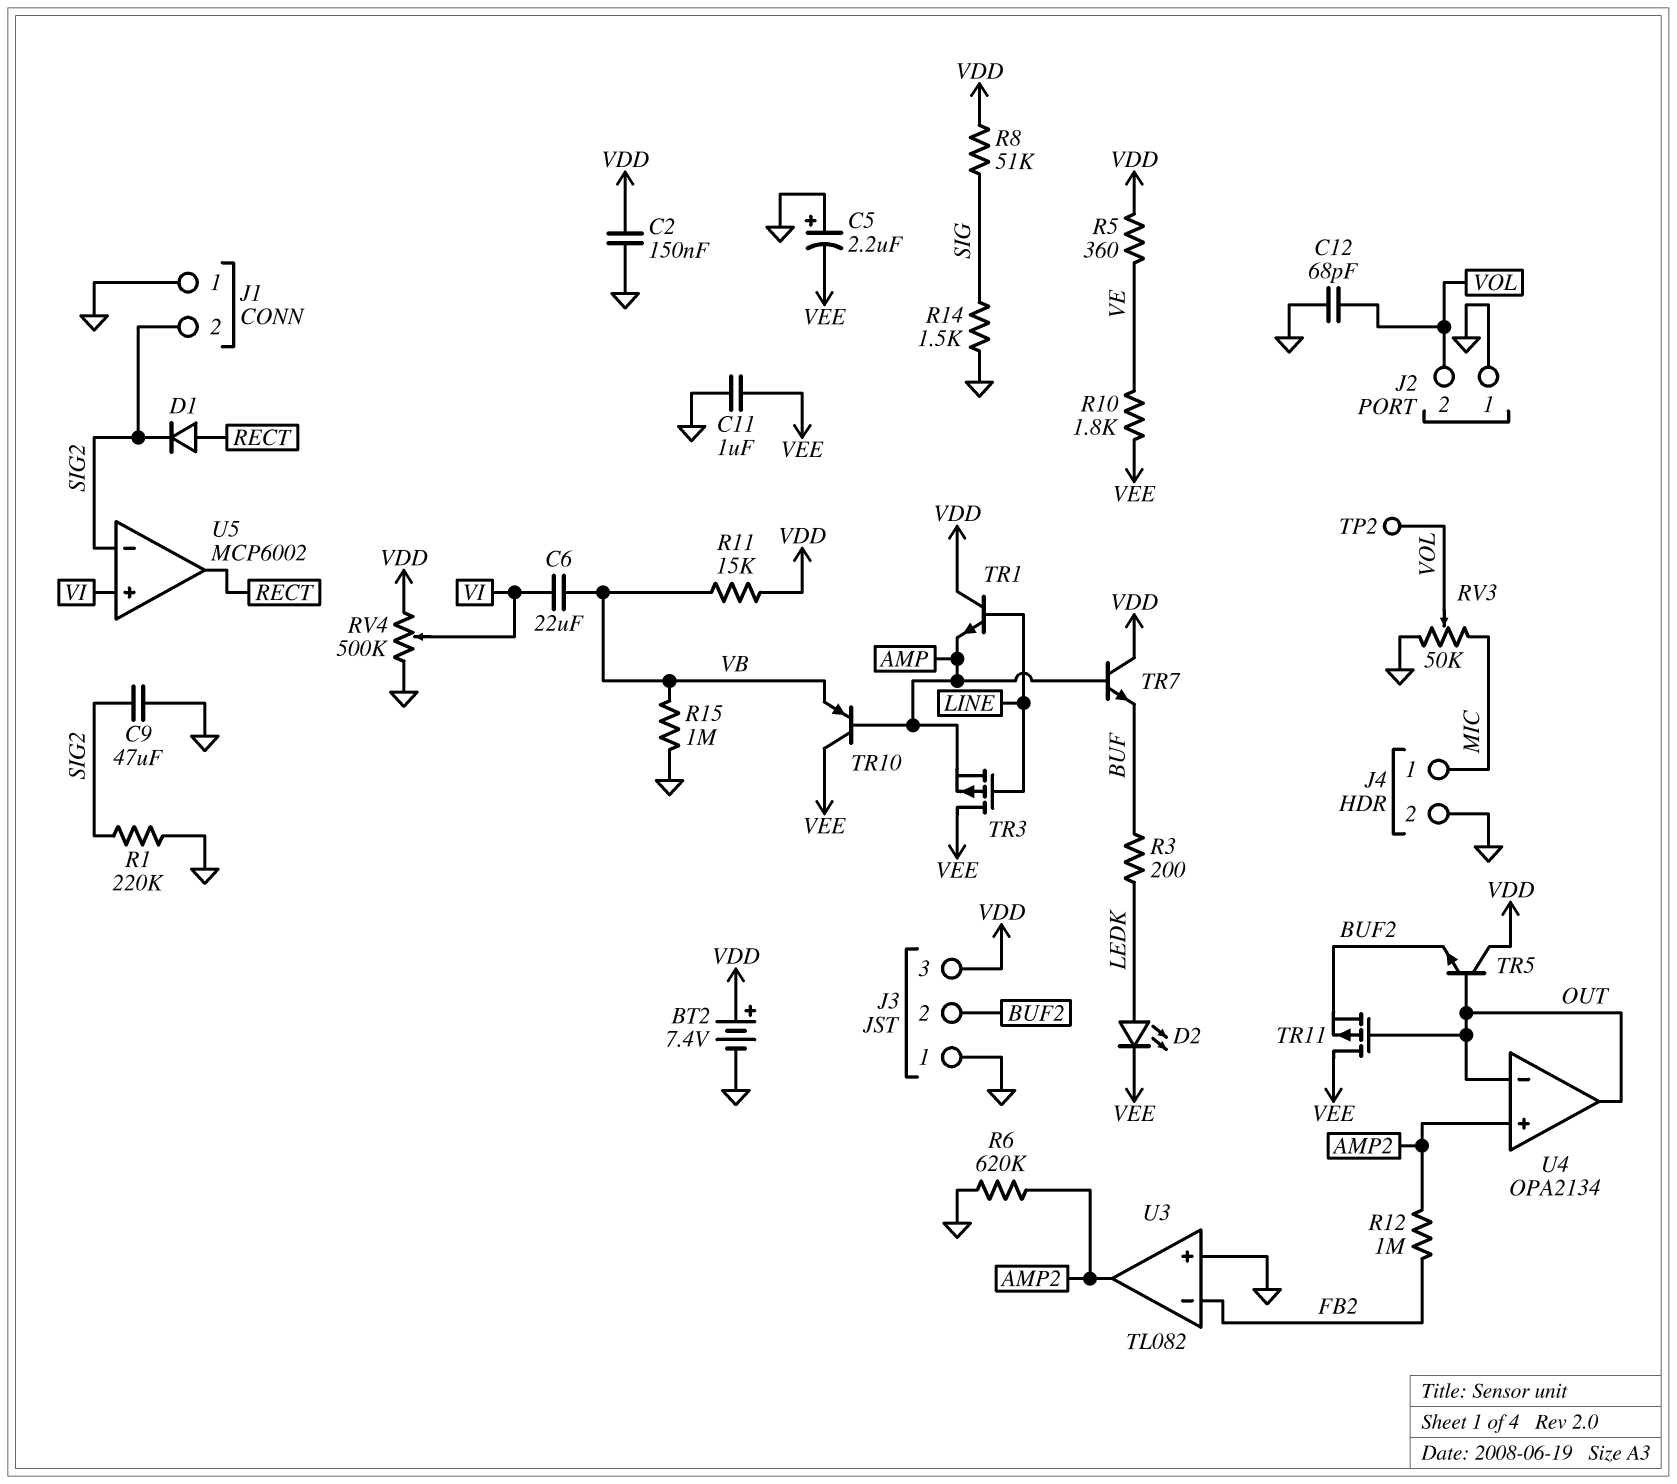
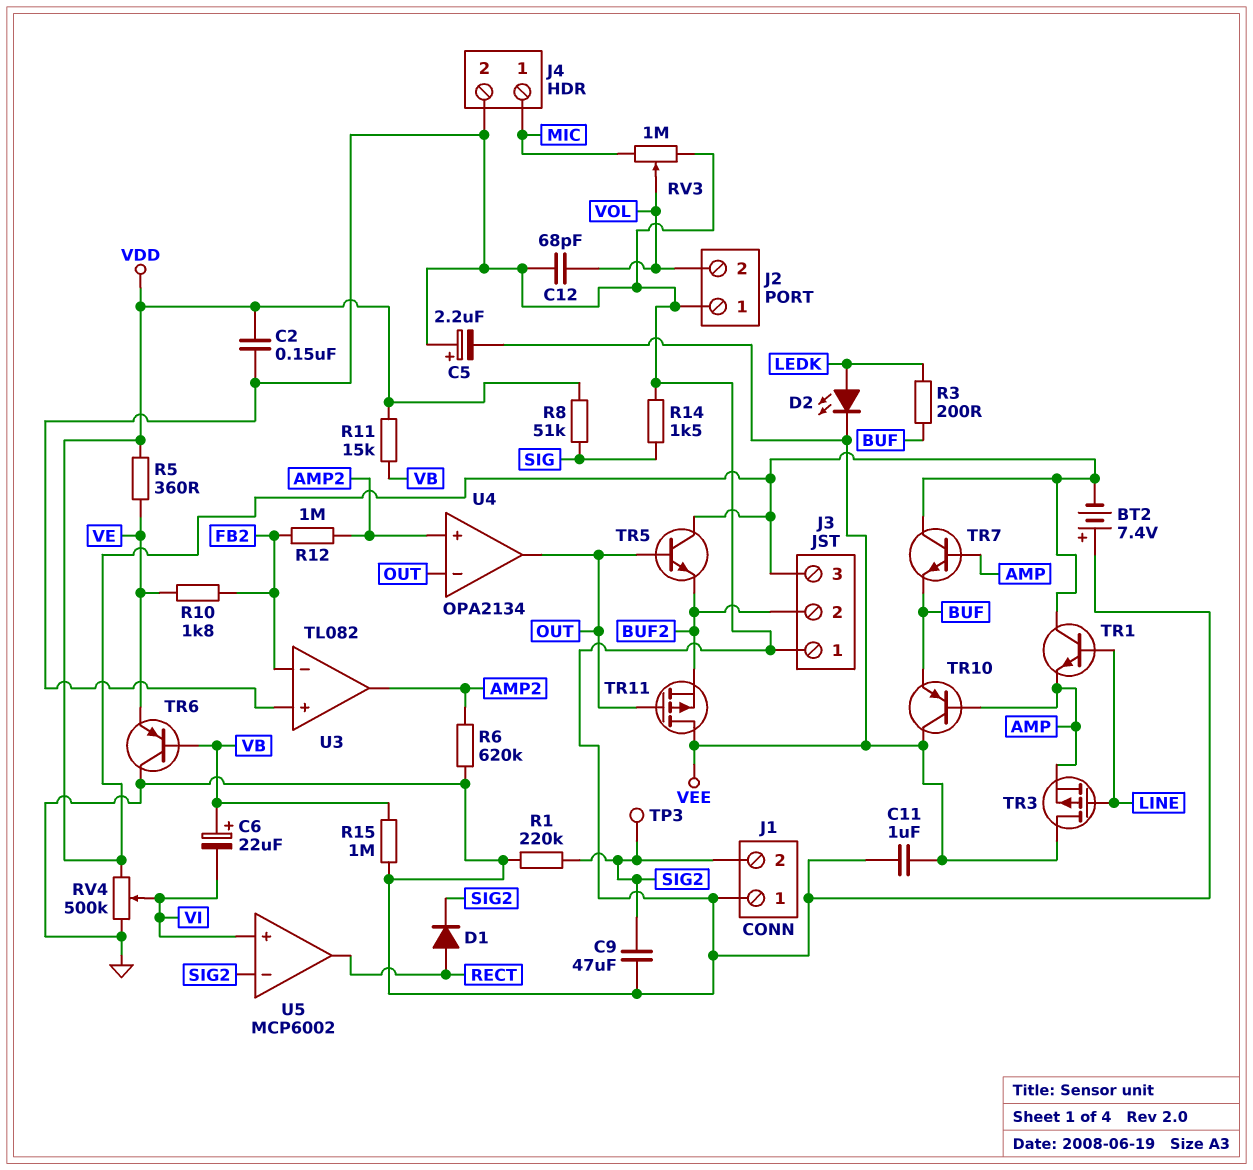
BT2: 7.4V (plus VDD, minus GND) -> 7.4V (plus GND, minus VDD)
C6: 22uF (VB, VI) -> 22uF (plus VB, minus VI)
R10: 1.8k (VE, VEE) -> 1.8k (FB2, VE)
RV3: 50k (GND, MIC, wiper VOL) -> 1M (GND, MIC, wiper VOL)
TP2: test point (VOL) -> none
TP3: none -> test point (SIG2)
TR6: none -> PNP (B VB, C GND, E VE)
TR10: PNP (B AMP, C VEE, E VB) -> PNP (B AMP, C VEE, E BUF)

